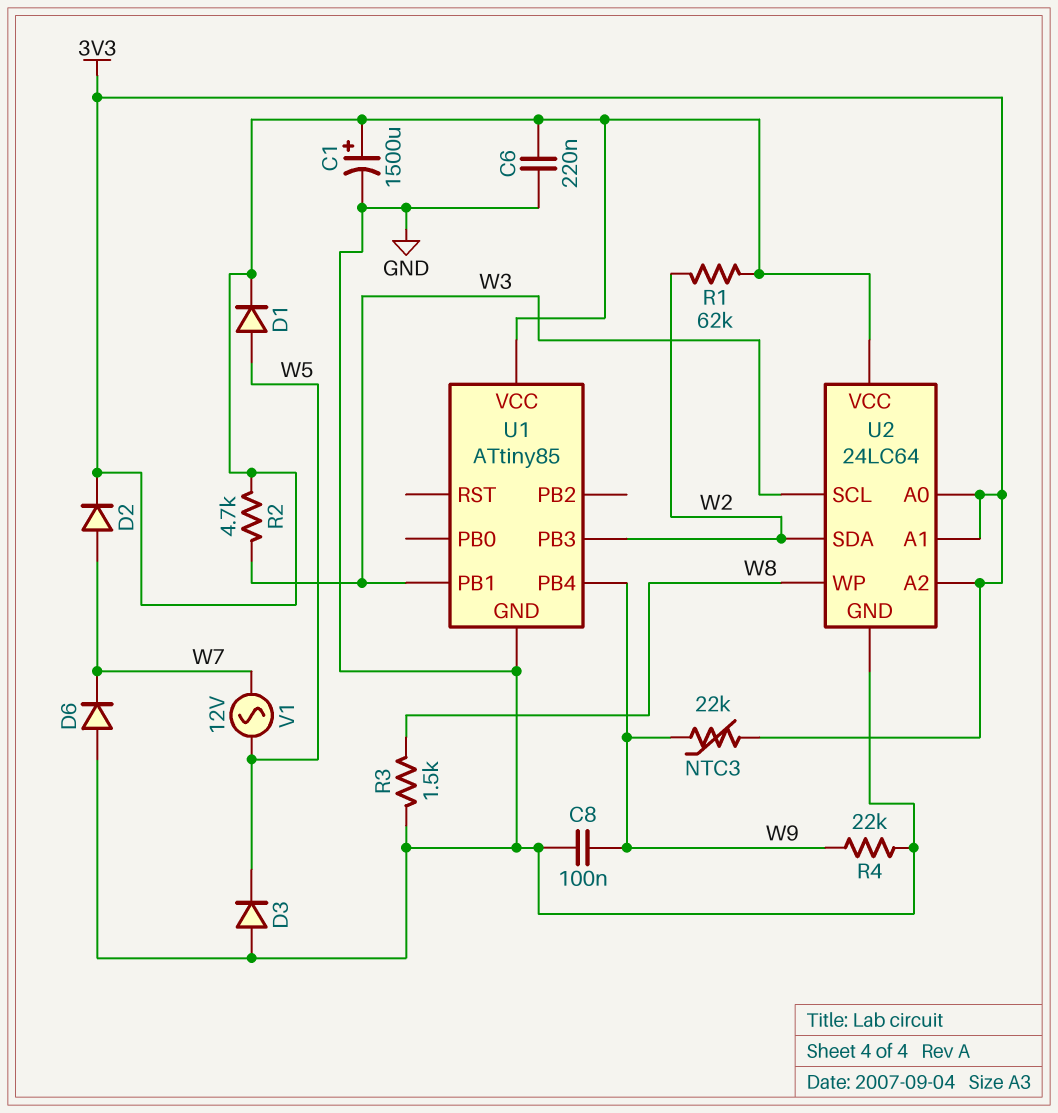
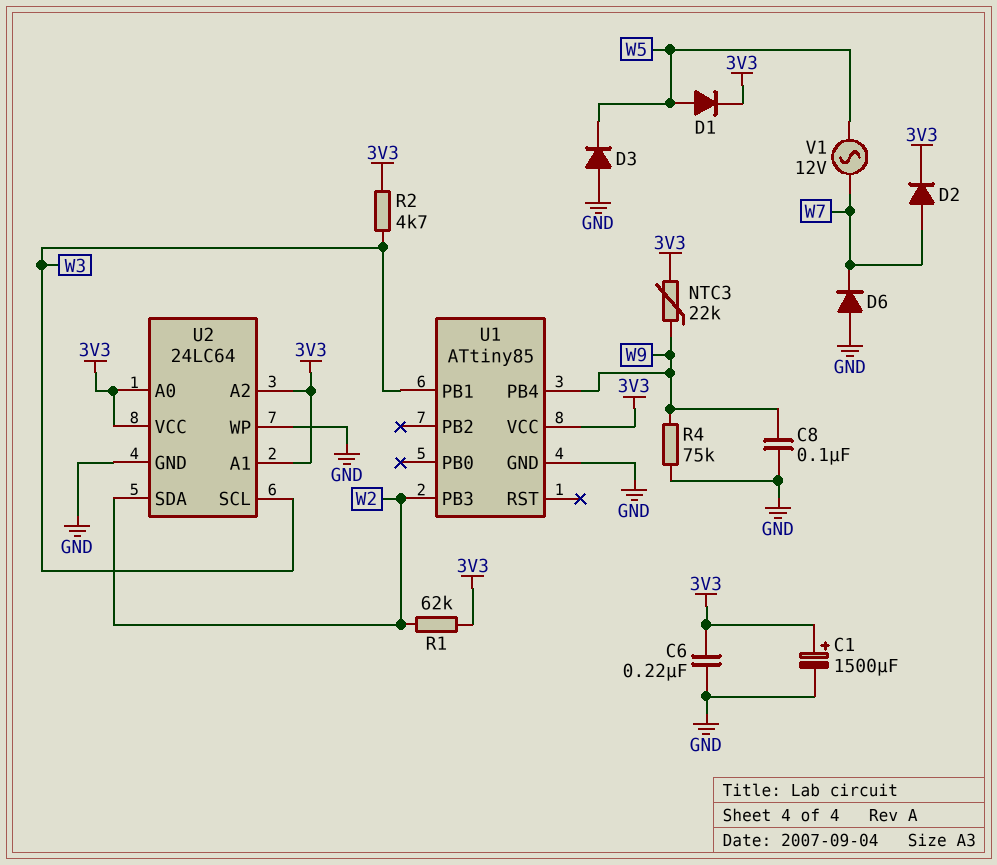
R3: 1.5k (GND, W8) -> none
R4: 22k (GND, W9) -> 75k (GND, W9)
U2 pin WP: W8 -> GND

